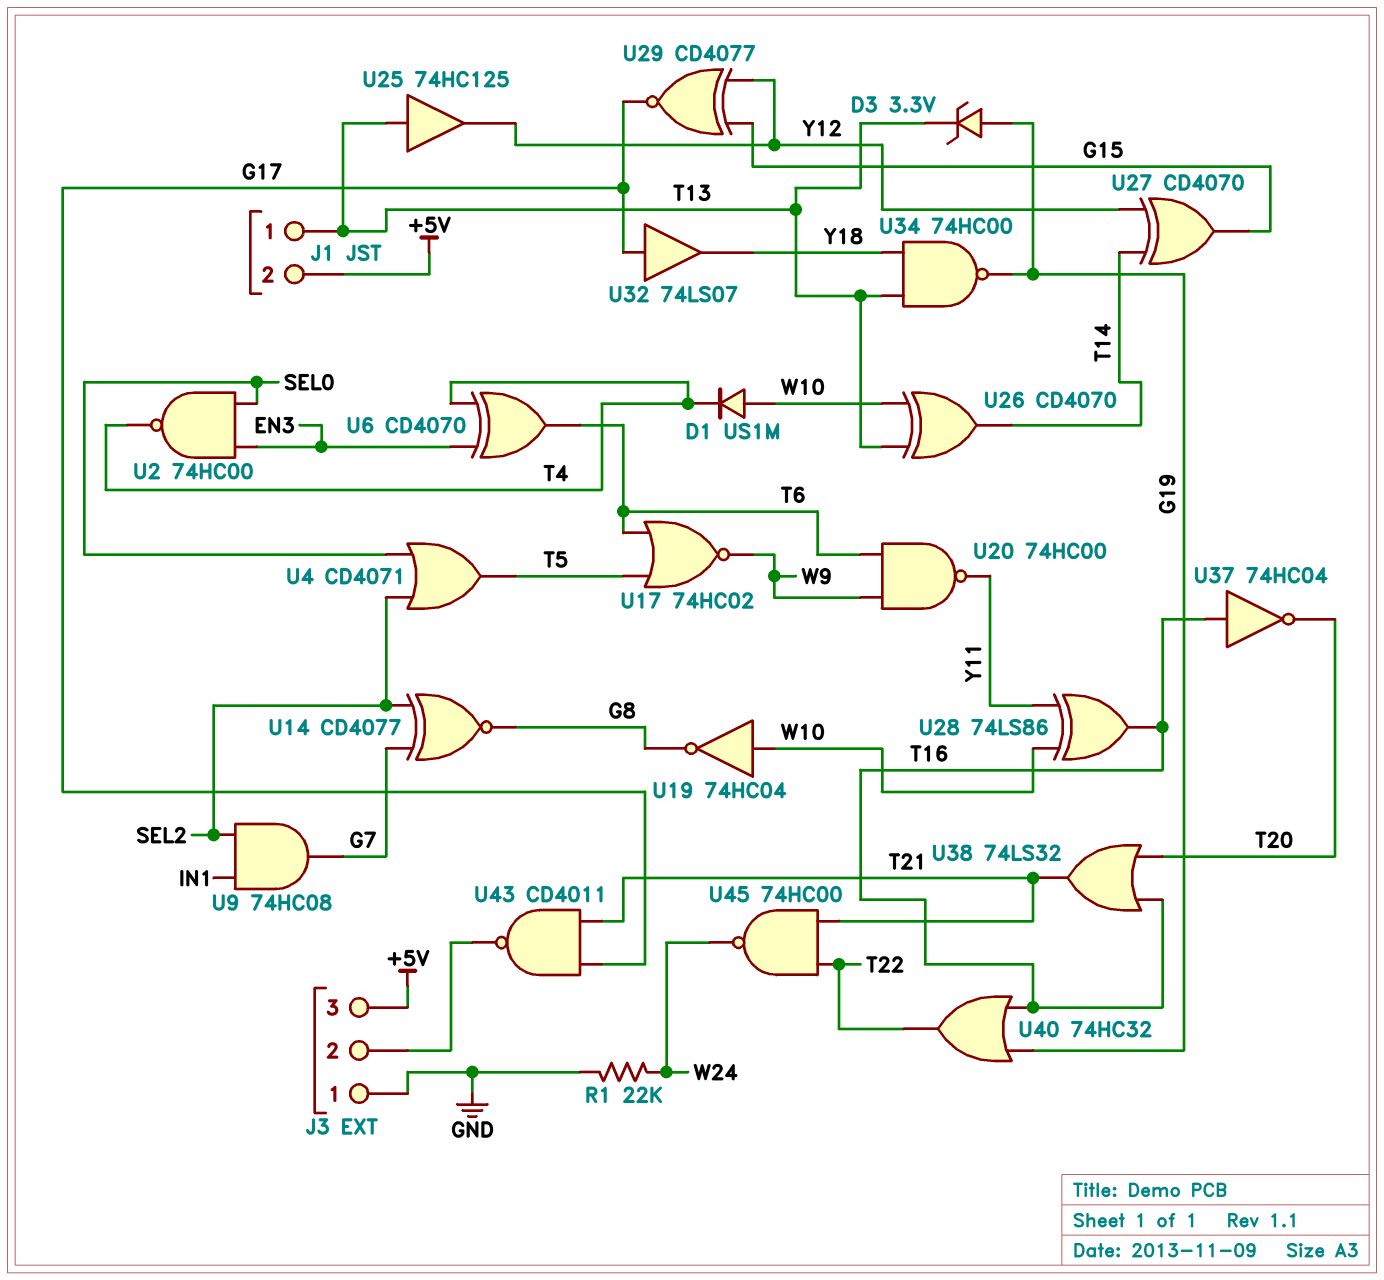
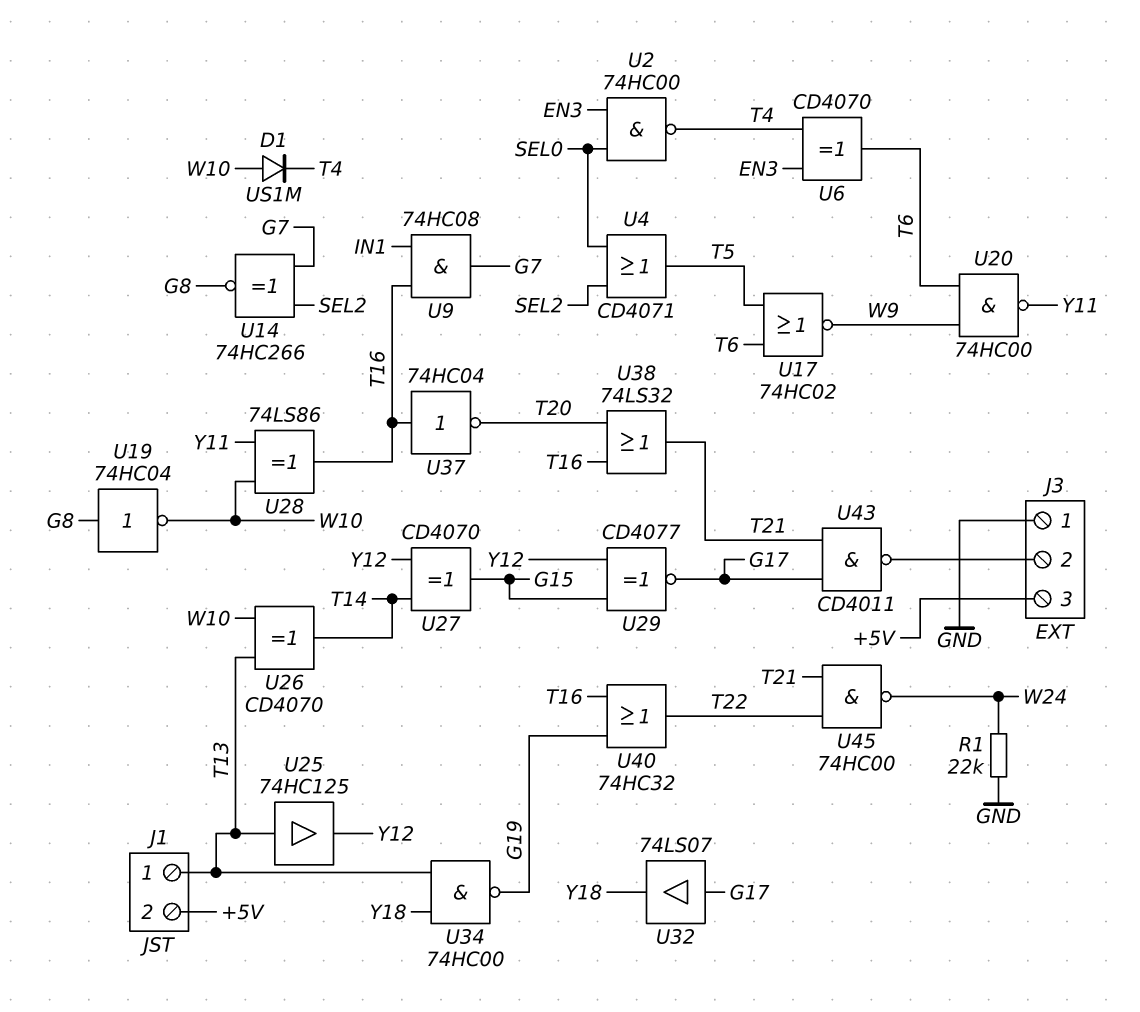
D3: zener 3.3V (A G19, K T13) -> none
U9: AND 74HC08 (in IN1, in SEL2, out G7) -> AND 74HC08 (in IN1, in T16, out G7)
U14: XNOR CD4077 (in G7, in SEL2, out G8) -> XNOR 74HC266 (in G7, in SEL2, out G8)
U19: NOT 74HC04 (in W10, out G8) -> NOT 74HC04 (in G8, out W10)

